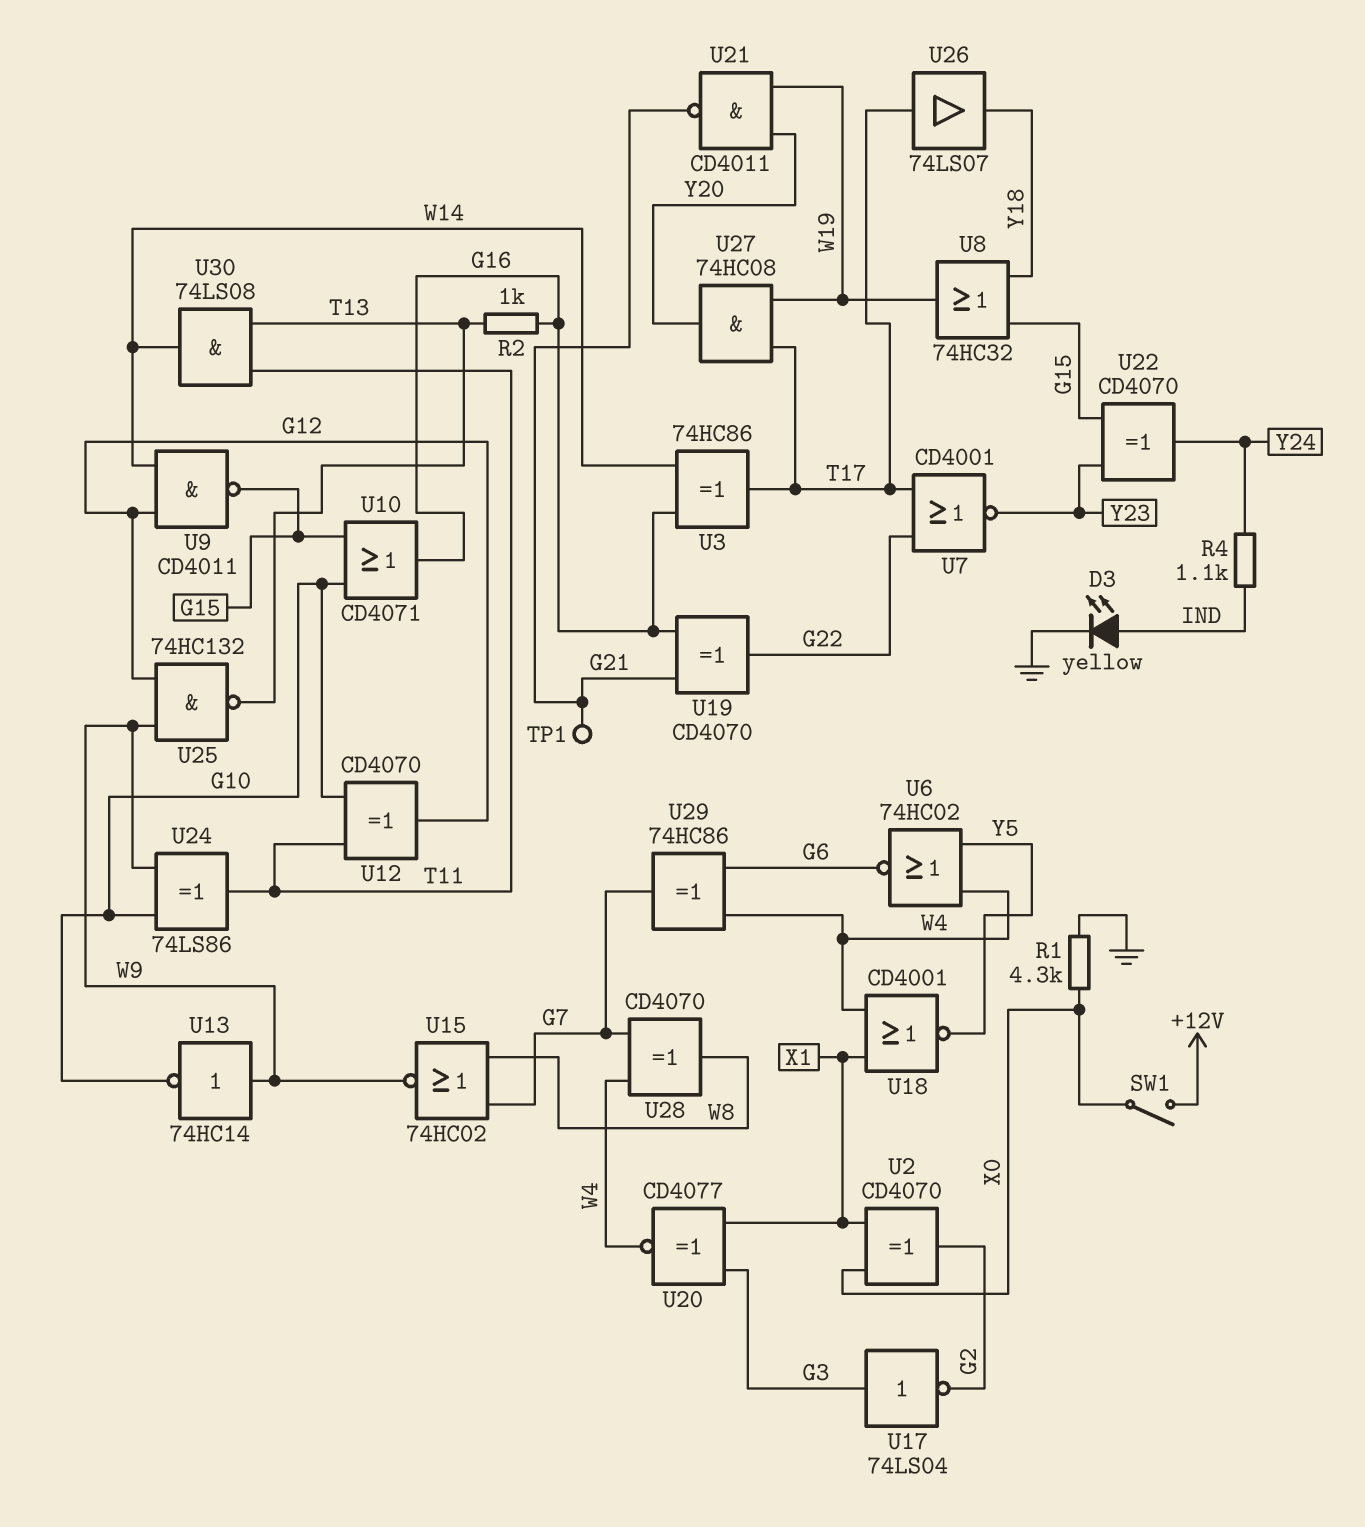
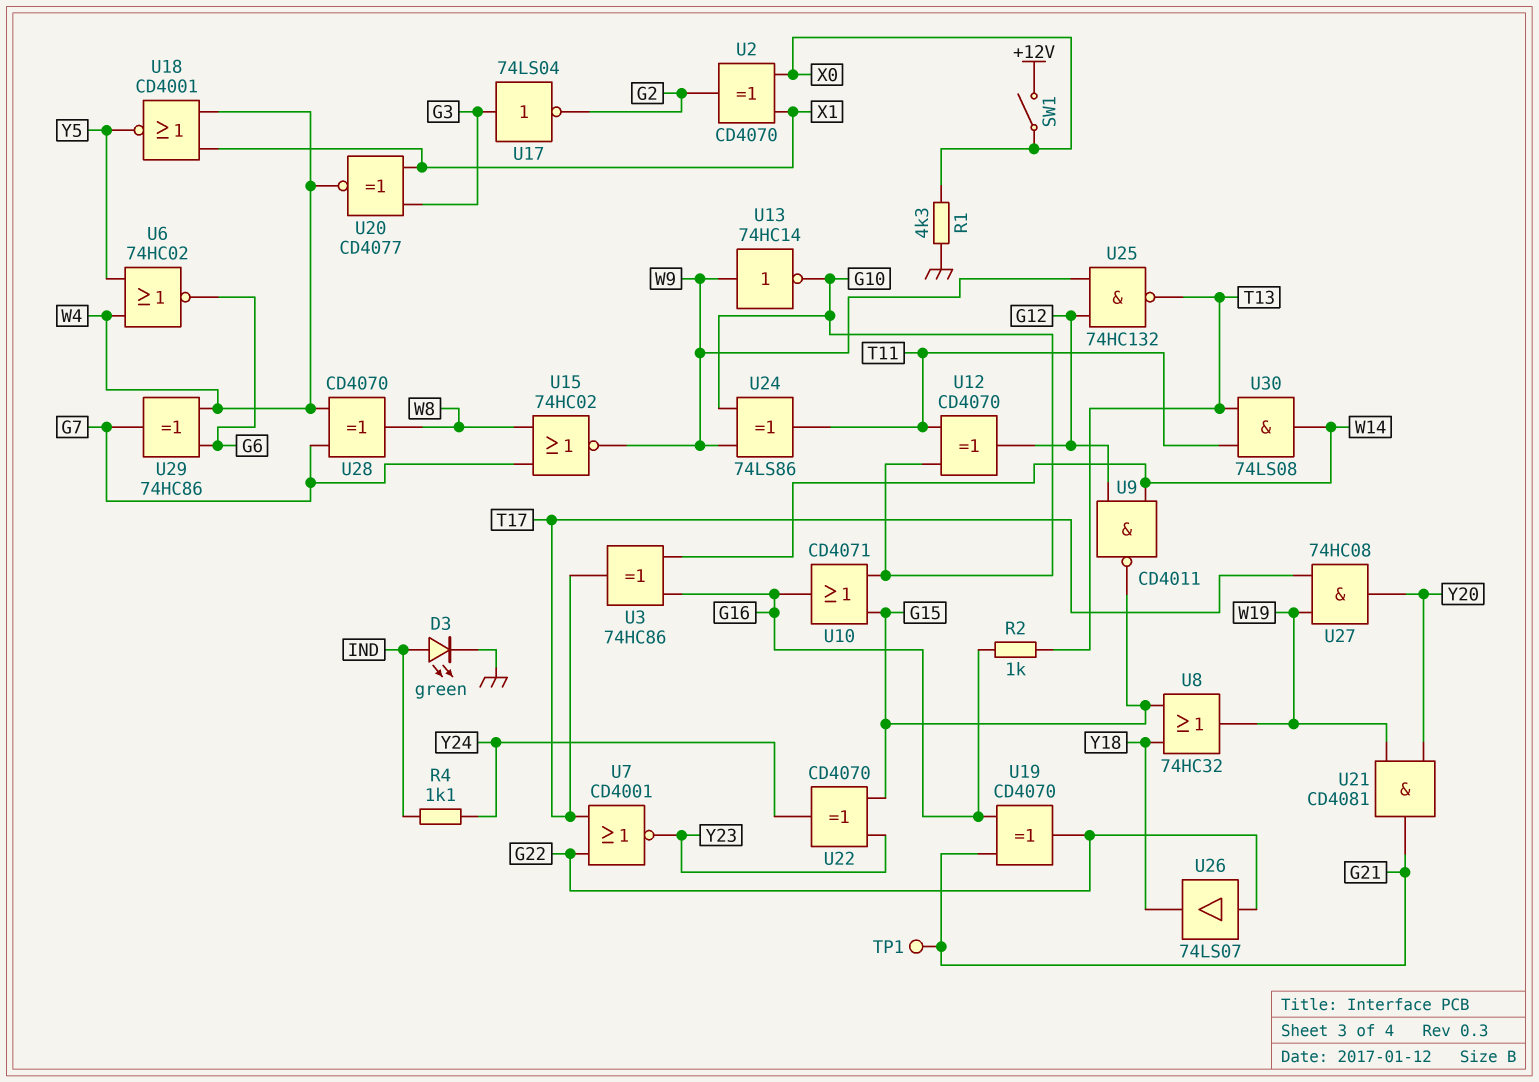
D3: LED yellow (A IND, K GND) -> LED green (A IND, K GND)
U21: NAND CD4011 (in W19, in Y20, out G21) -> AND CD4081 (in W19, in Y20, out G21)
U26: buffer 74LS07 (in T17, out Y18) -> buffer 74LS07 (in G22, out Y18)

